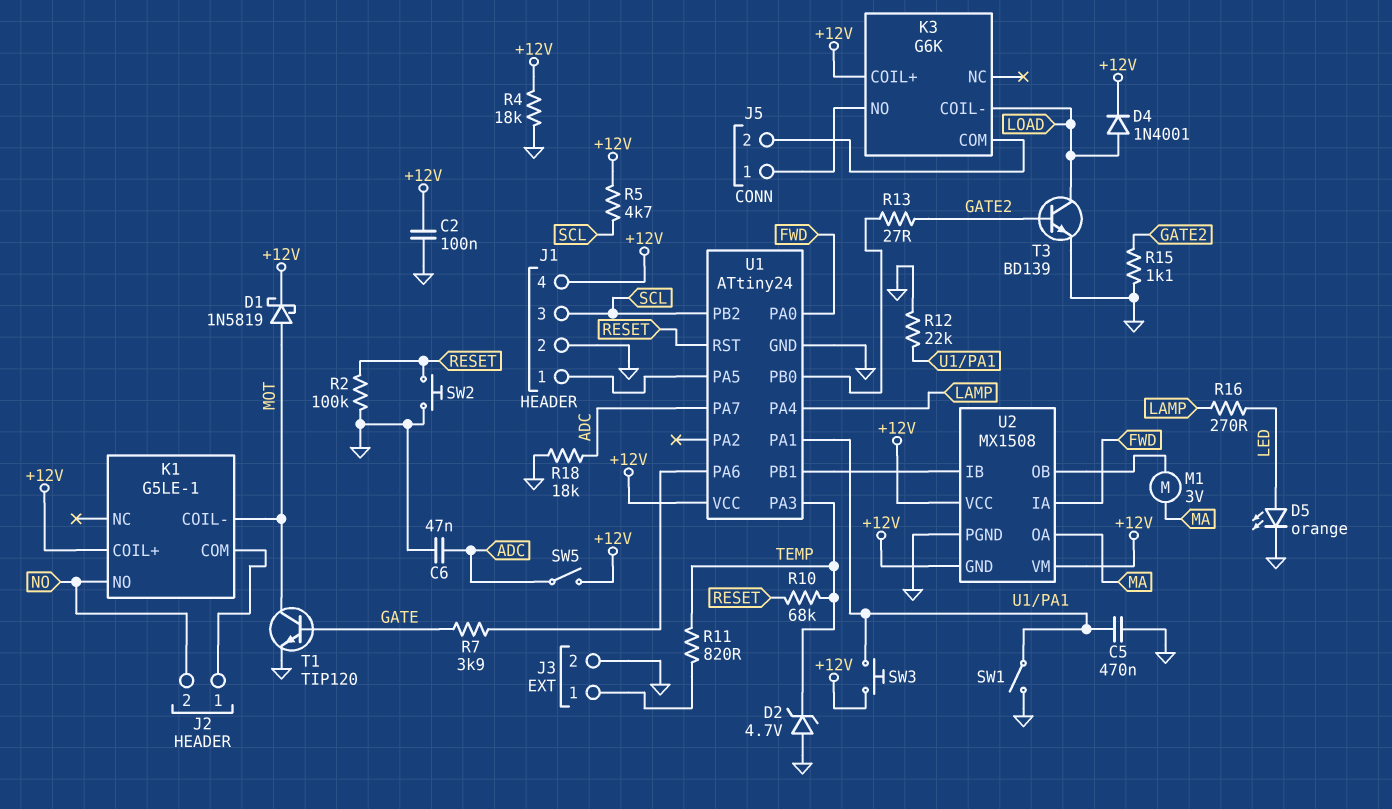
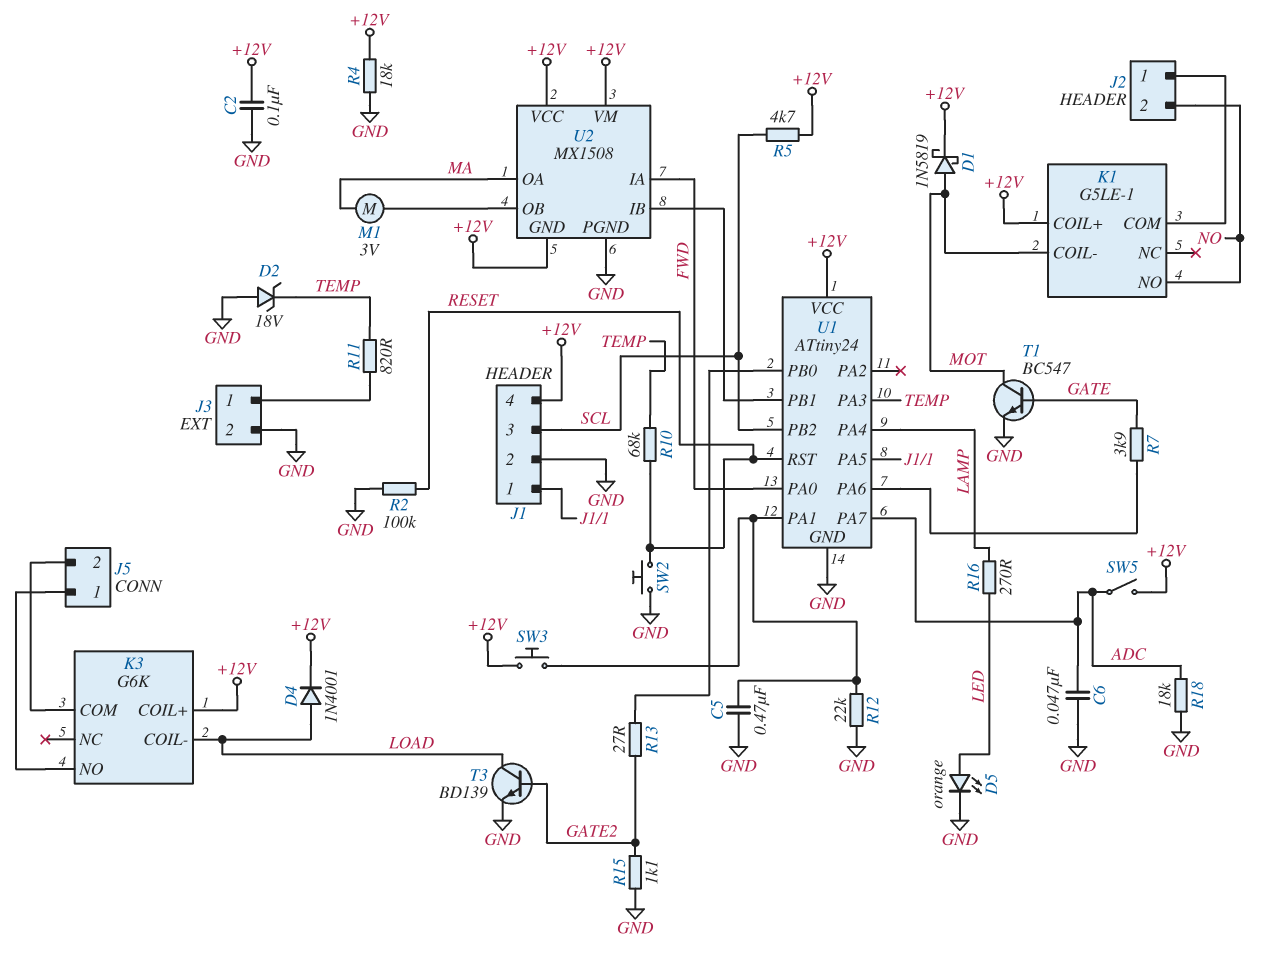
D2: zener 4.7V (A GND, K TEMP) -> zener 18V (A GND, K TEMP)
SW1: switch (GND, U1/PA1) -> none
T1: NPN TIP120 (B GATE, C MOT, E GND) -> NPN BC547 (B GATE, C MOT, E GND)

